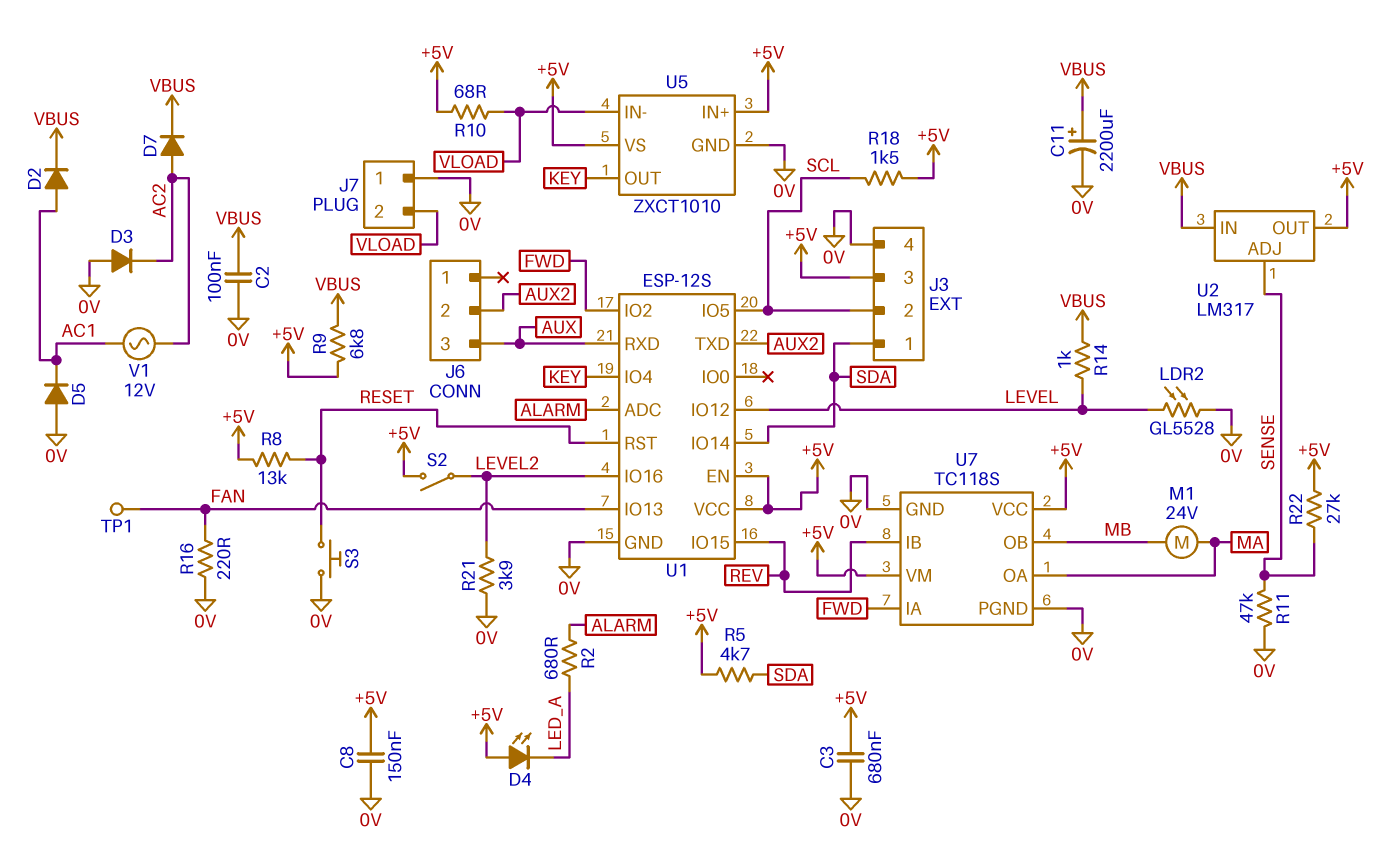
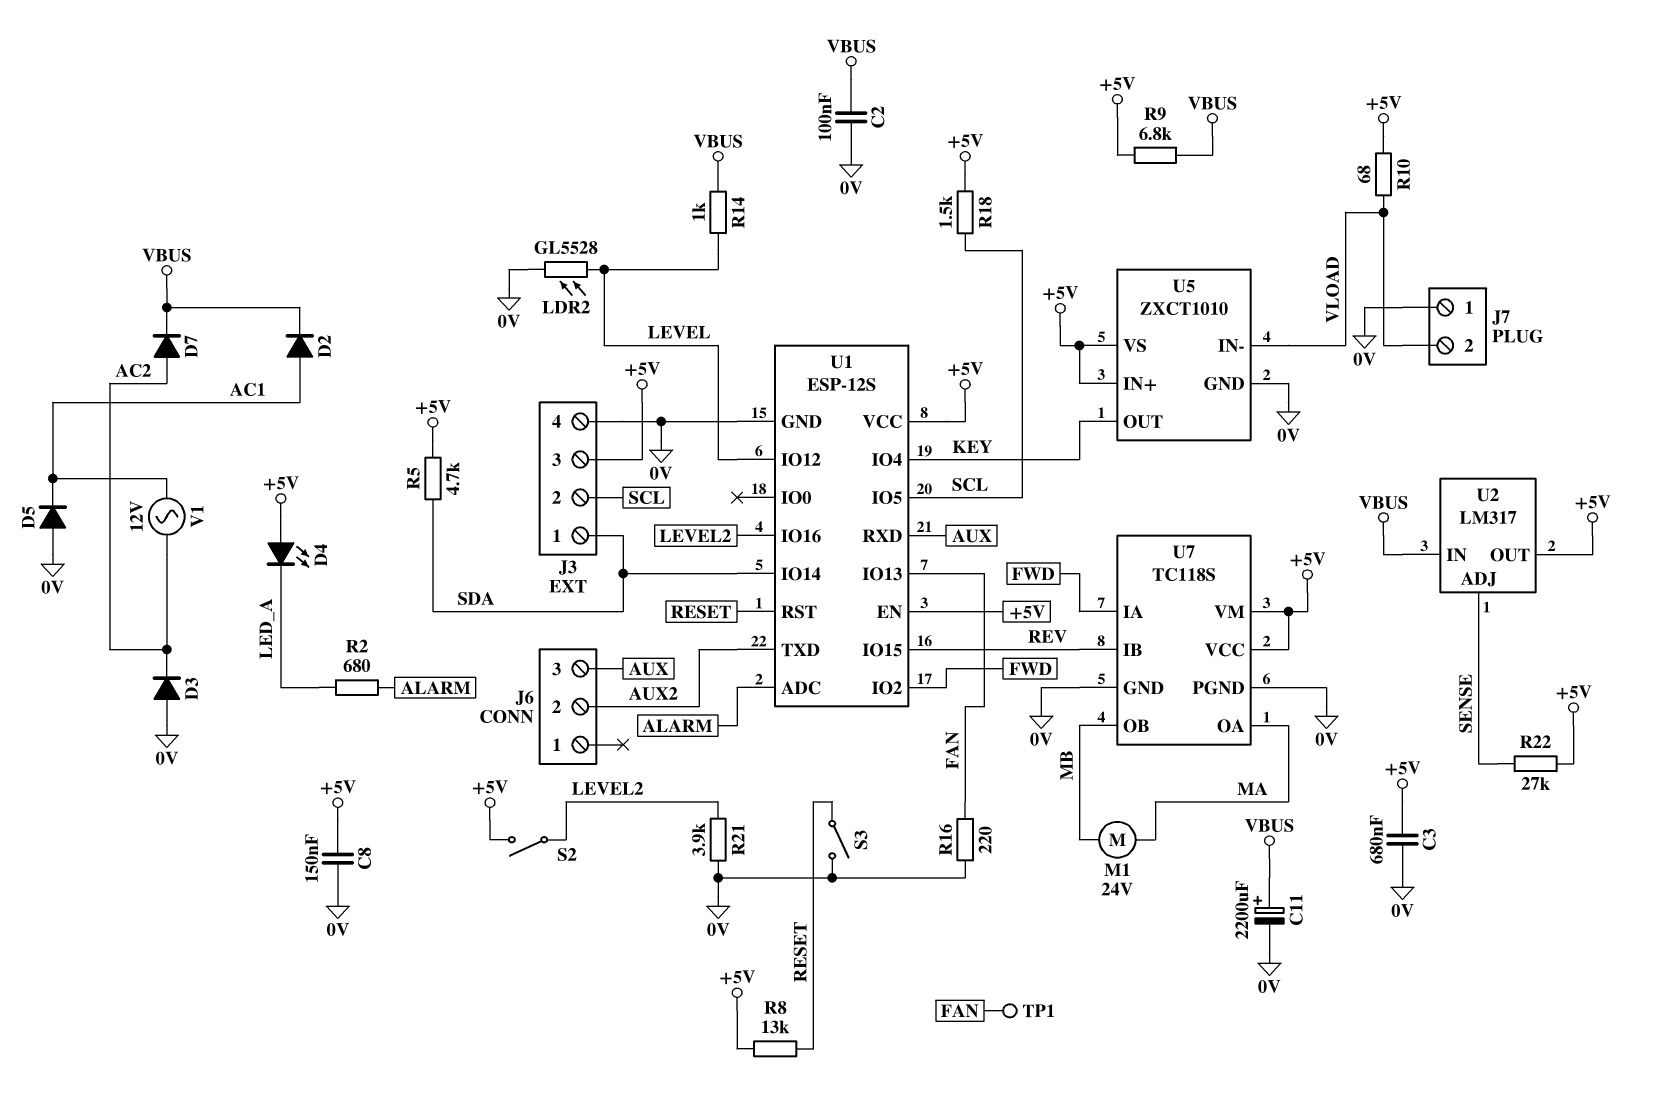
R11: 47k (0V, SENSE) -> none
S3: button (0V, RESET) -> switch (0V, RESET)

